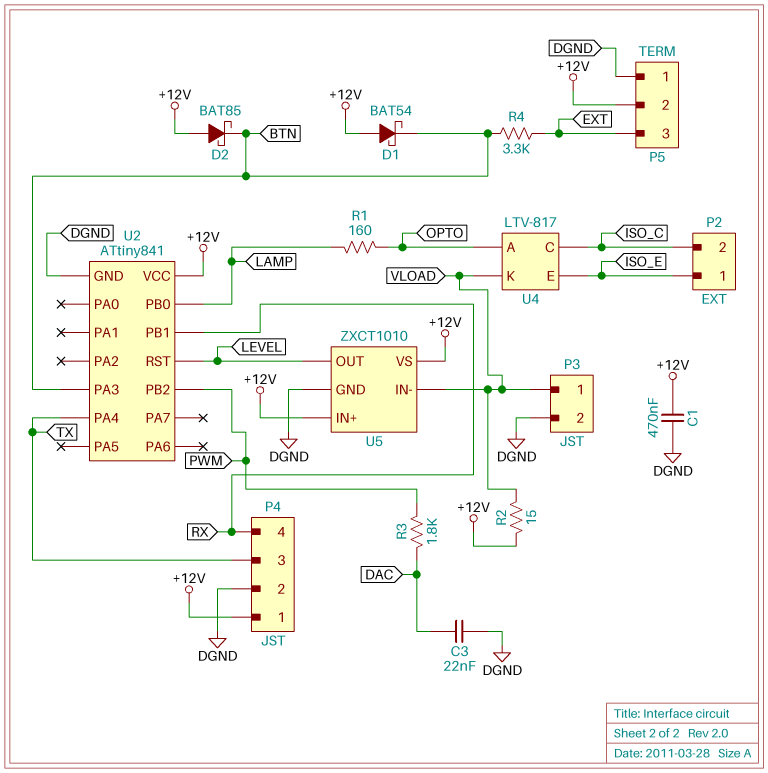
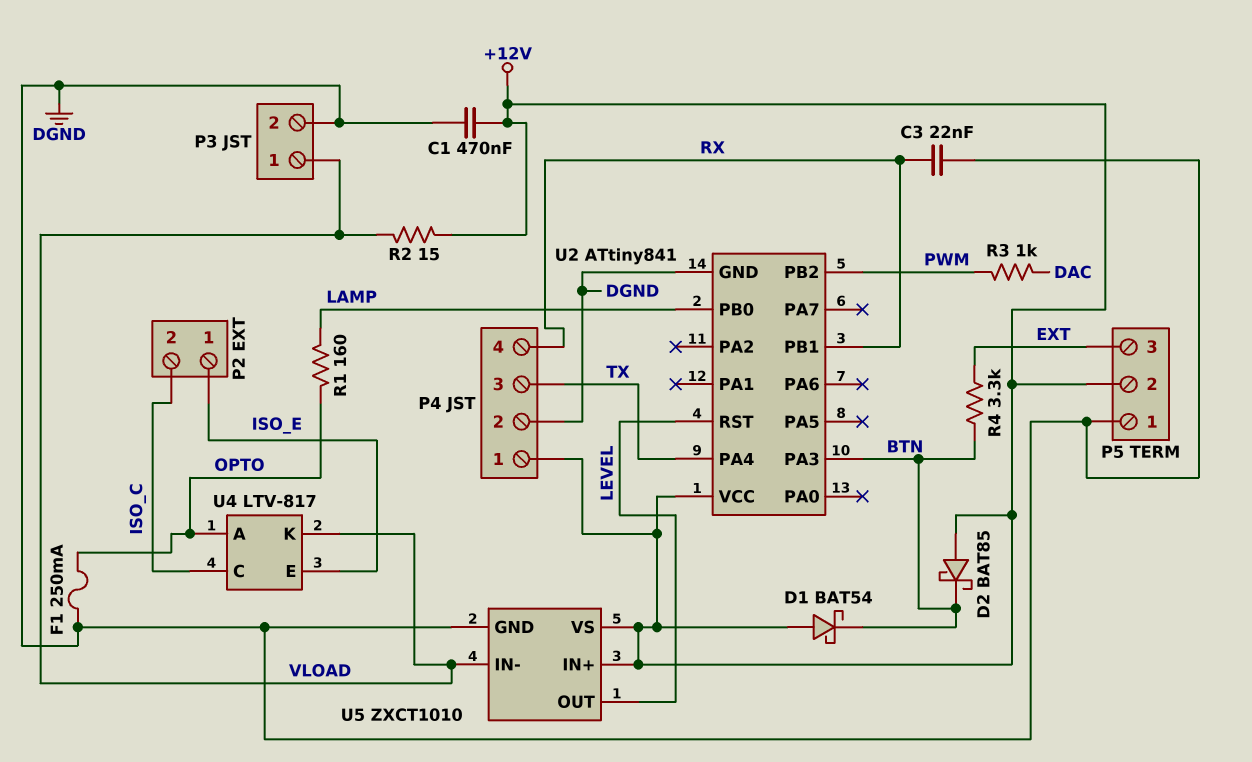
C3: 22nF (DAC, DGND) -> 22nF (DGND, RX)
F1: none -> 250mA (DGND, OPTO)
R3: 1.8k (DAC, PWM) -> 1k (DAC, PWM)

